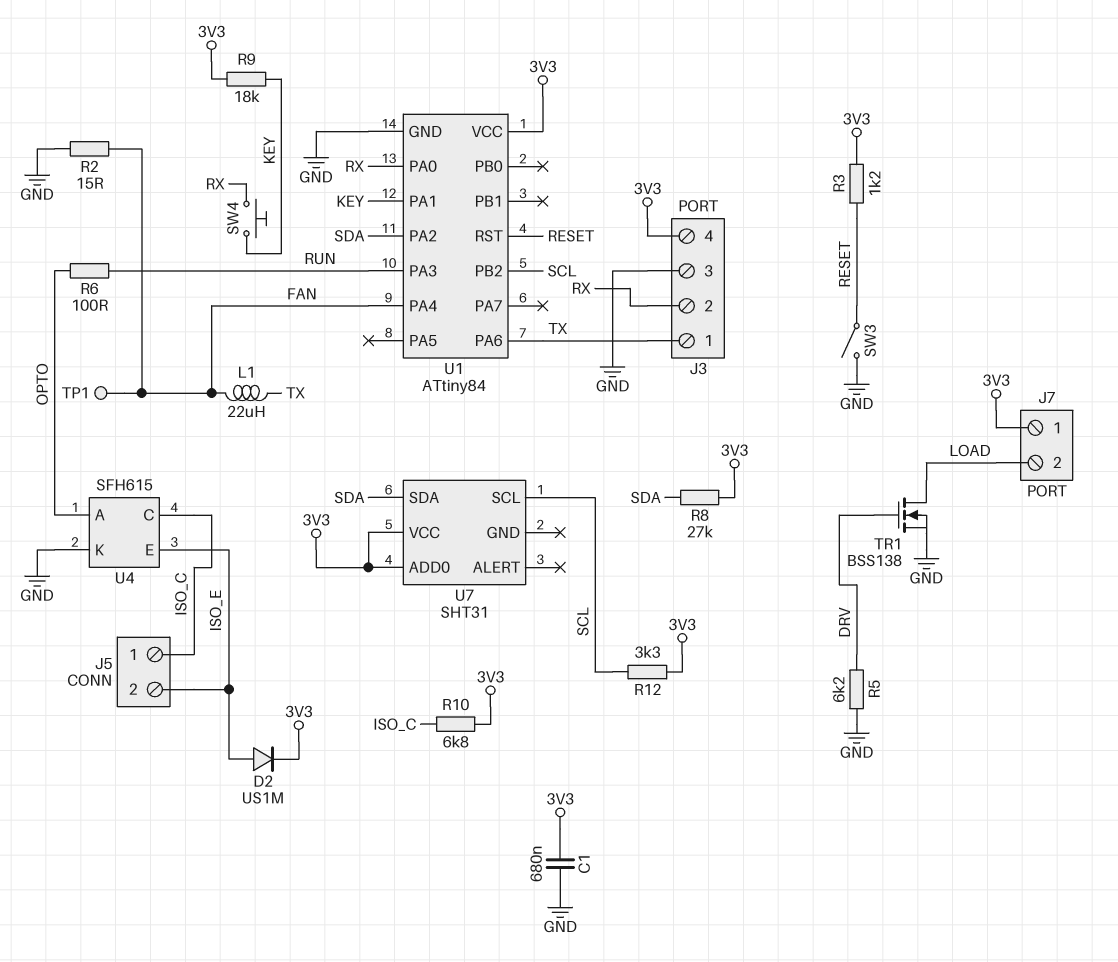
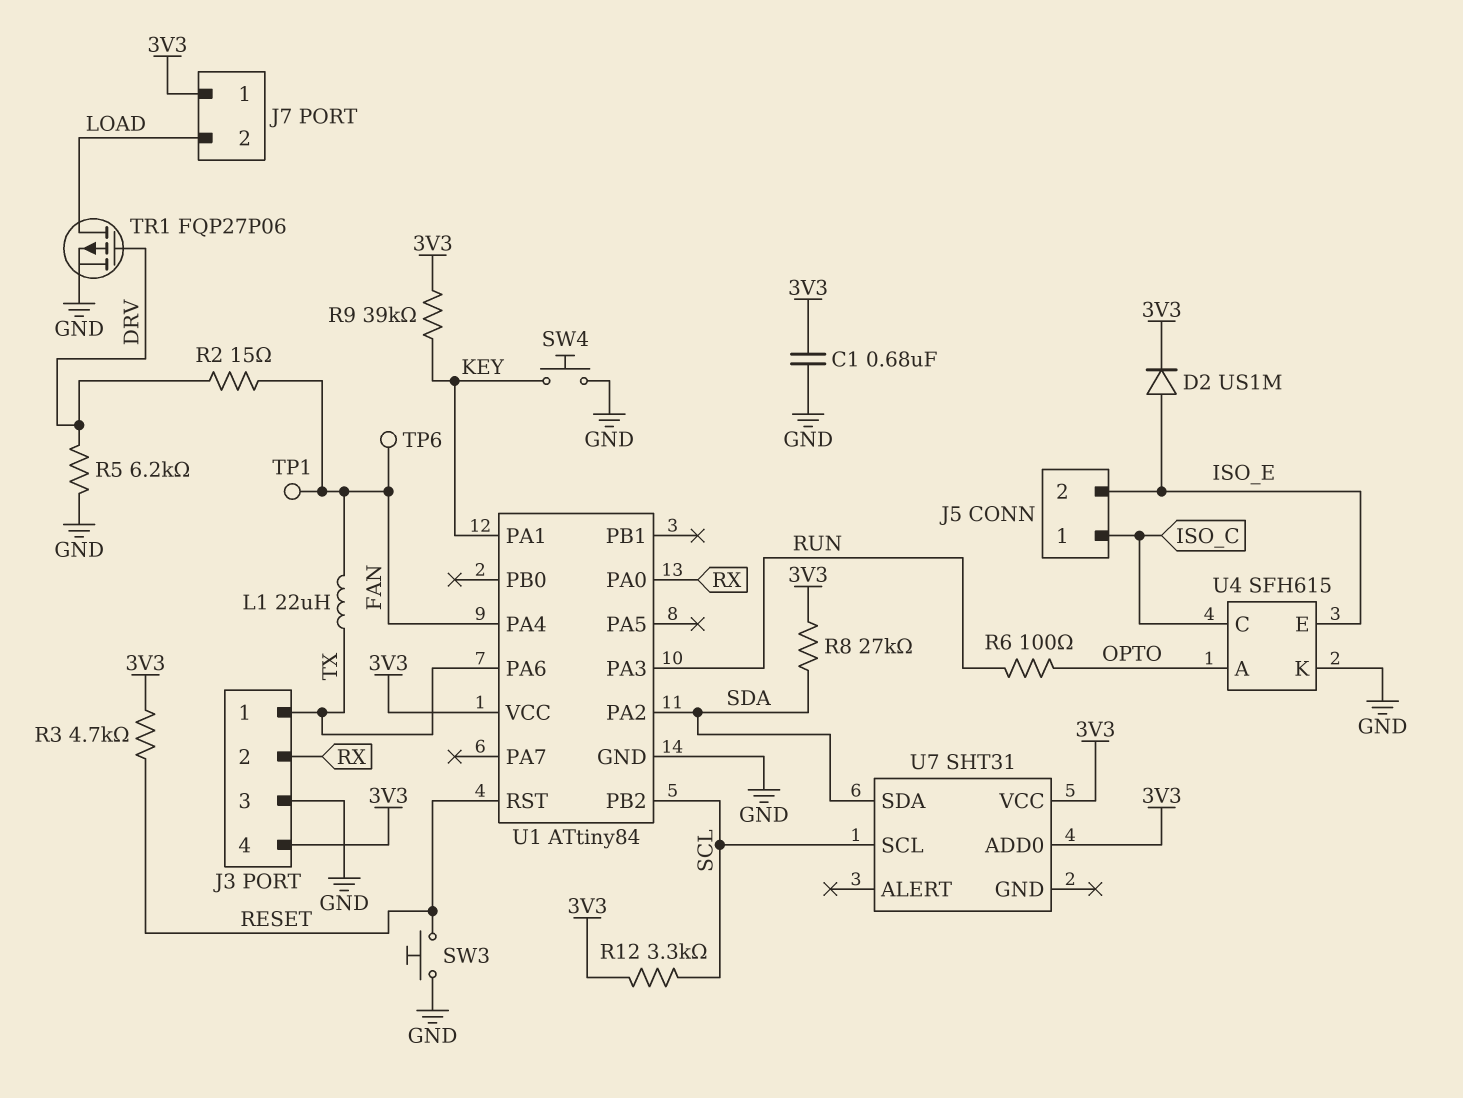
R2: 15 (FAN, GND) -> 15 (DRV, FAN)
R3: 1.2k (3V3, RESET) -> 4.7k (3V3, RESET)
R9: 18k (3V3, KEY) -> 39k (3V3, KEY)
R10: 6.8k (3V3, ISO_C) -> none
SW3: switch (GND, RESET) -> button (GND, RESET)
SW4: button (KEY, RX) -> button (GND, KEY)
TP6: none -> test point (FAN)
TR1: NMOS BSS138 (G DRV, D LOAD, S GND) -> PMOS FQP27P06 (G DRV, D LOAD, S GND)

